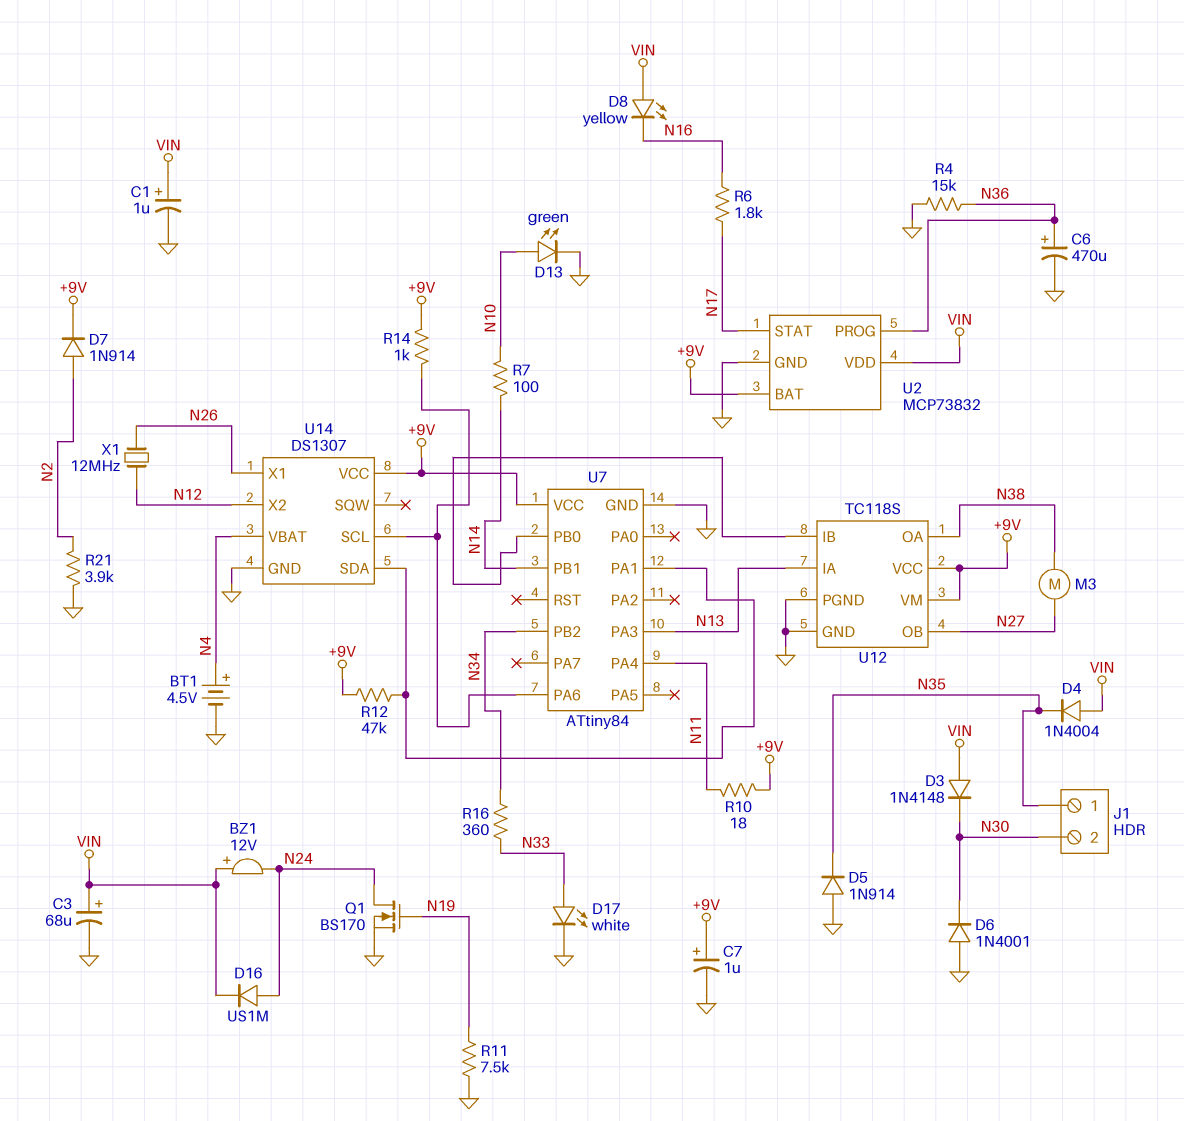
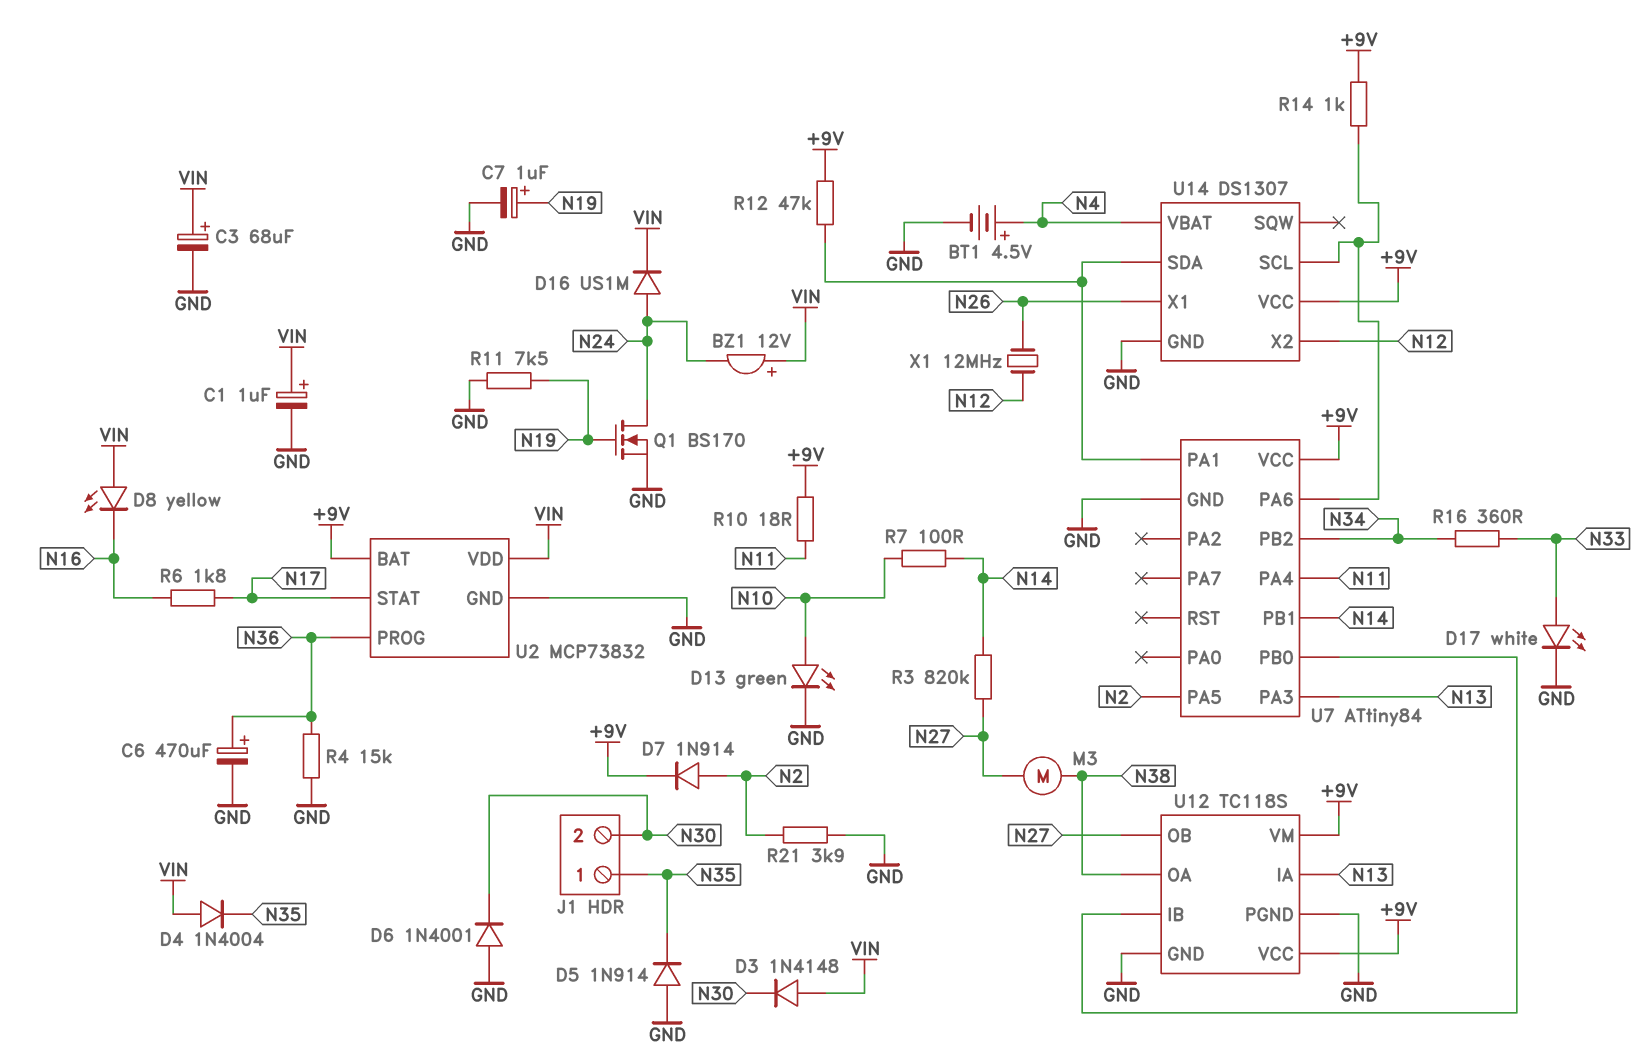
C7: 1uF (plus +9V, minus GND) -> 1uF (plus N19, minus GND)
R3: none -> 820k (N14, N27)
U7 pin PA5: none -> N2

